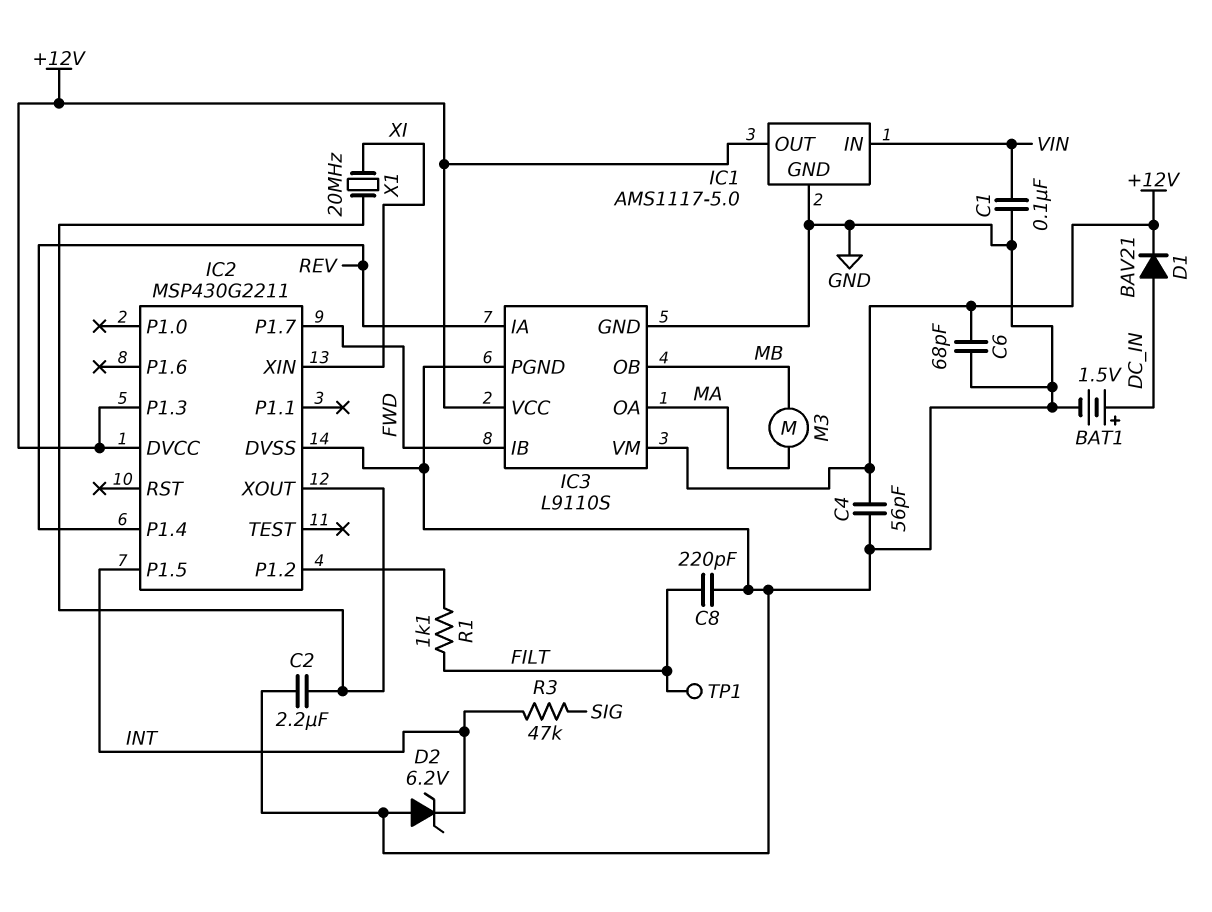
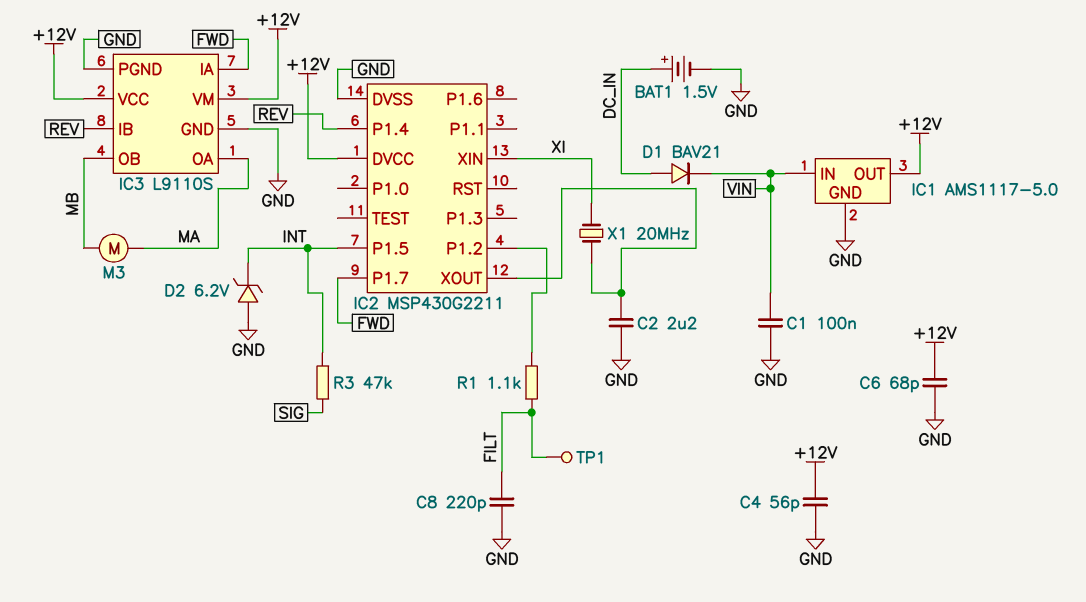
D1: diode BAV21 (A DC_IN, K +12V) -> diode BAV21 (A DC_IN, K VIN)
IC2 pin P1.3: +12V -> none
IC3 pin IA: REV -> FWD
IC3 pin IB: FWD -> REV

